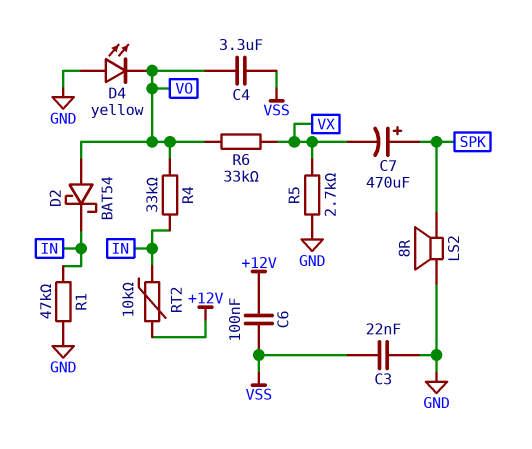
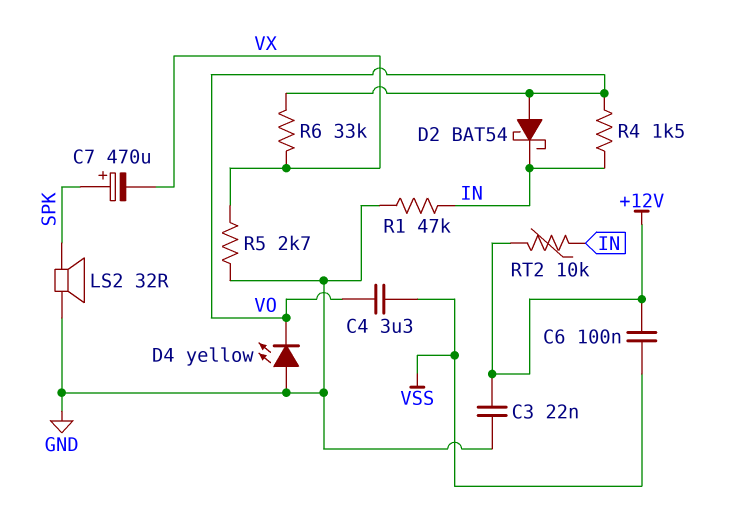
C3: 22nF (GND, VSS) -> 22nF (+12V, GND)
LS2: speaker 8R (GND, SPK) -> speaker 32R (GND, SPK)
R4: 33k (IN, VO) -> 1.5k (IN, VO)

